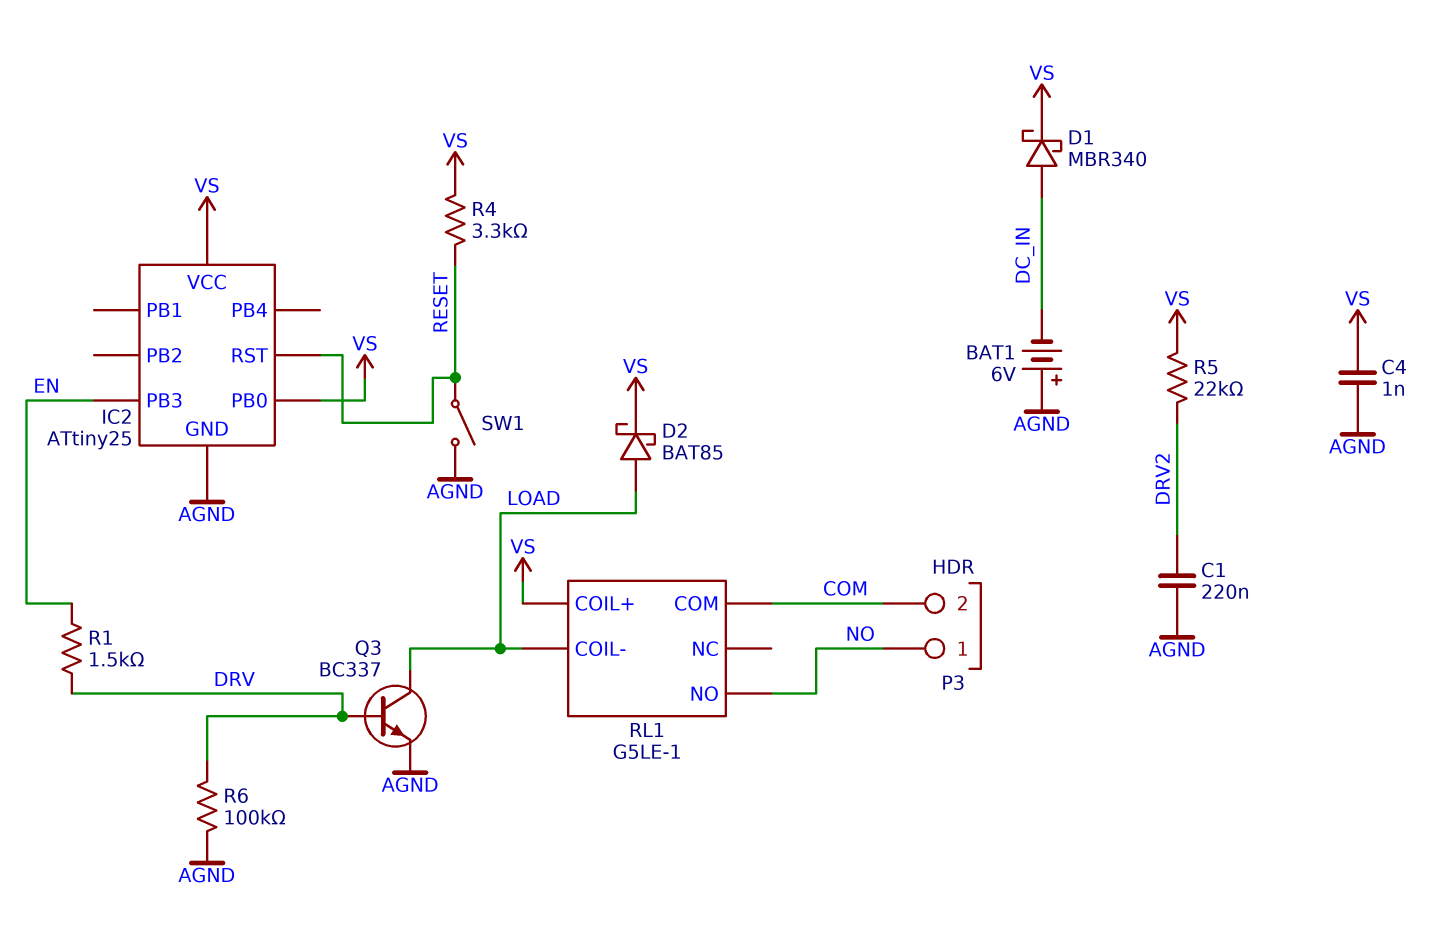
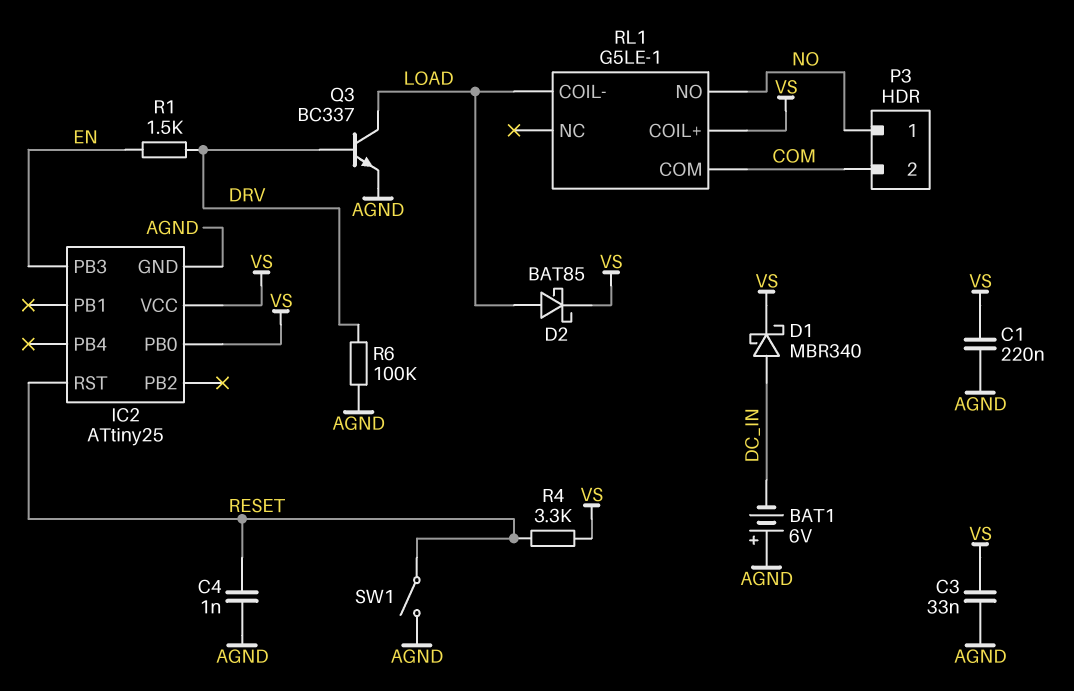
C1: 220nF (AGND, DRV2) -> 220nF (AGND, VS)
C3: none -> 33nF (AGND, VS)
C4: 1nF (AGND, VS) -> 1nF (AGND, RESET)
R5: 22k (DRV2, VS) -> none

